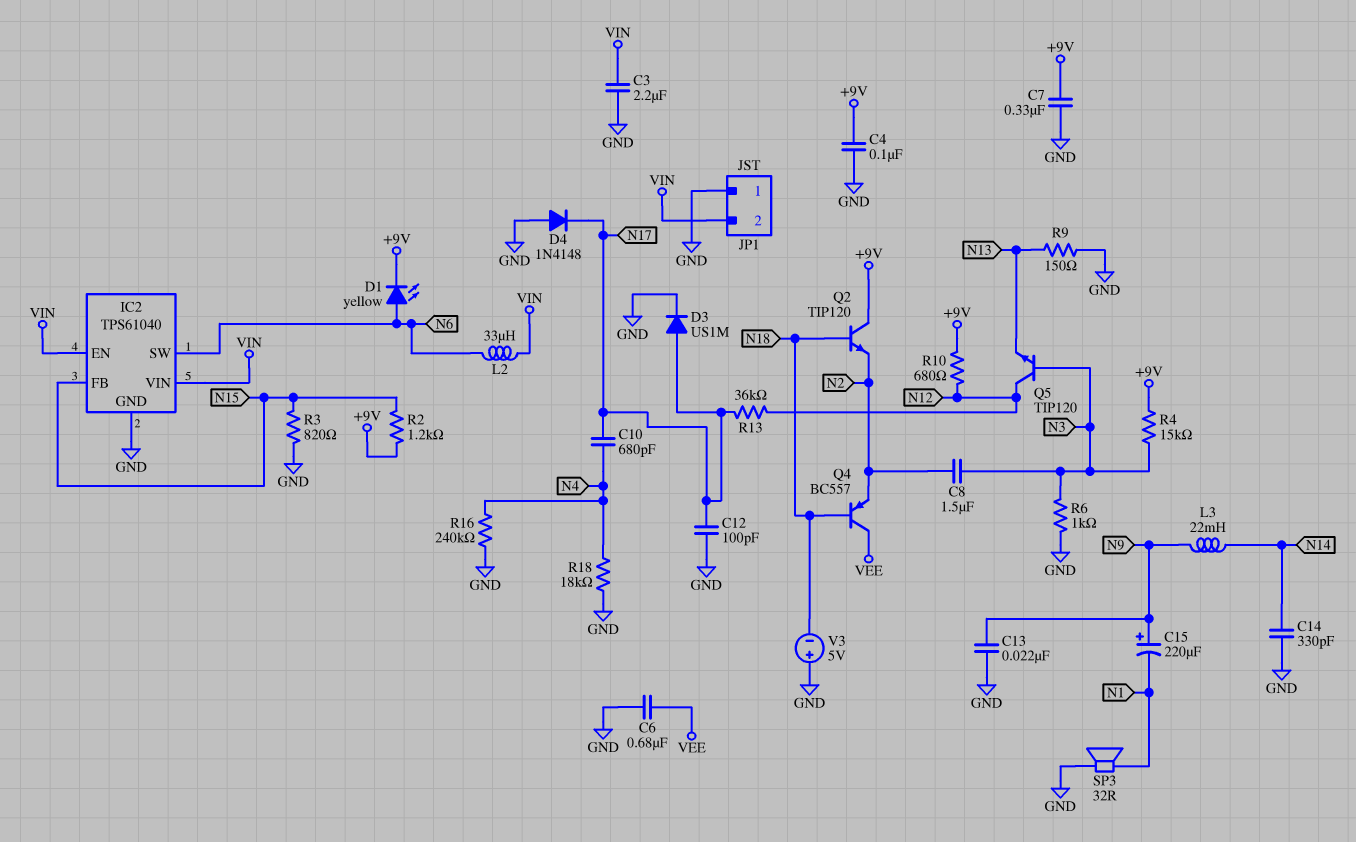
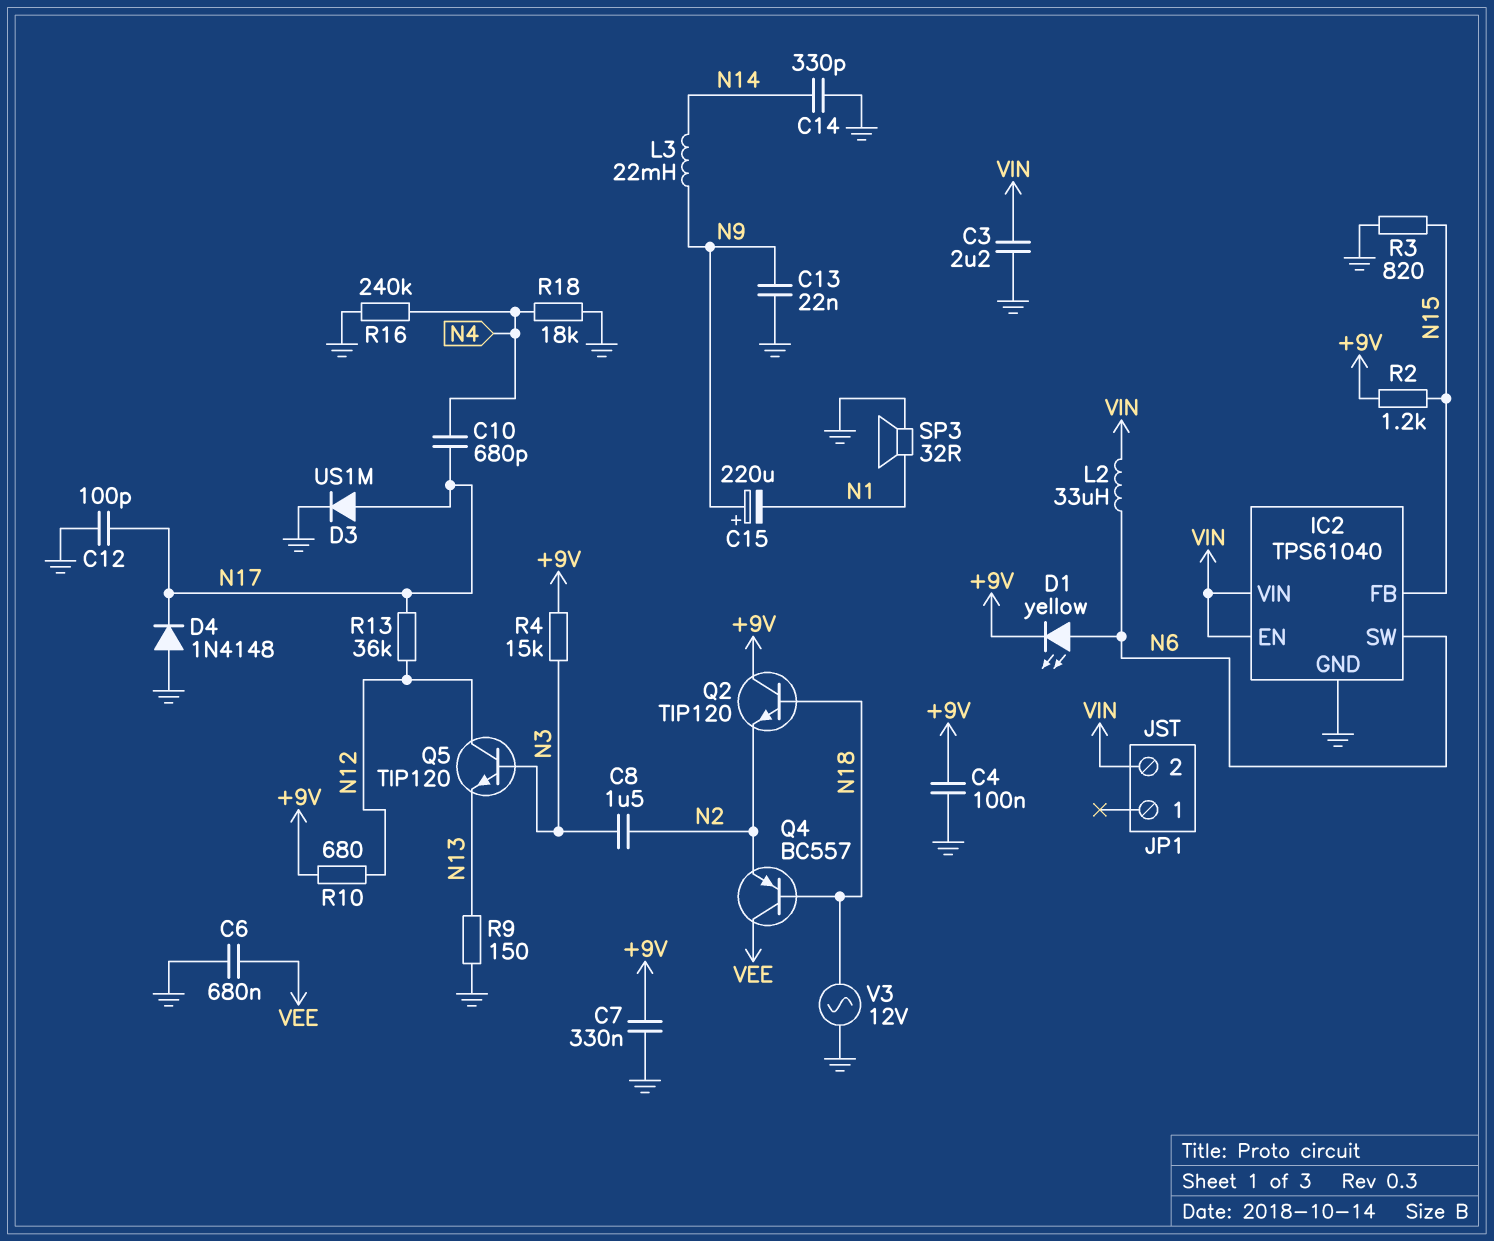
JP1 pin 1: GND -> none
R6: 1k (GND, N3) -> none
V3: 5V (plus GND, minus N18) -> AC 12V (GND, N18)

